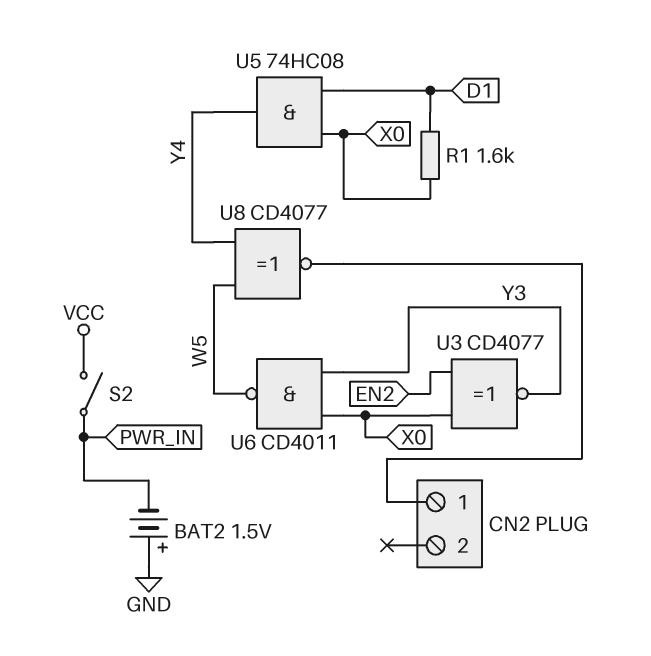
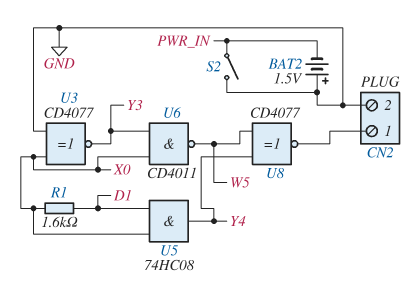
CN2 pin 2: none -> GND
S2: switch (PWR_IN, VCC) -> switch (GND, PWR_IN)
U3: XNOR CD4077 (in EN2, in X0, out Y3) -> XNOR CD4077 (in GND, in X0, out Y3)

